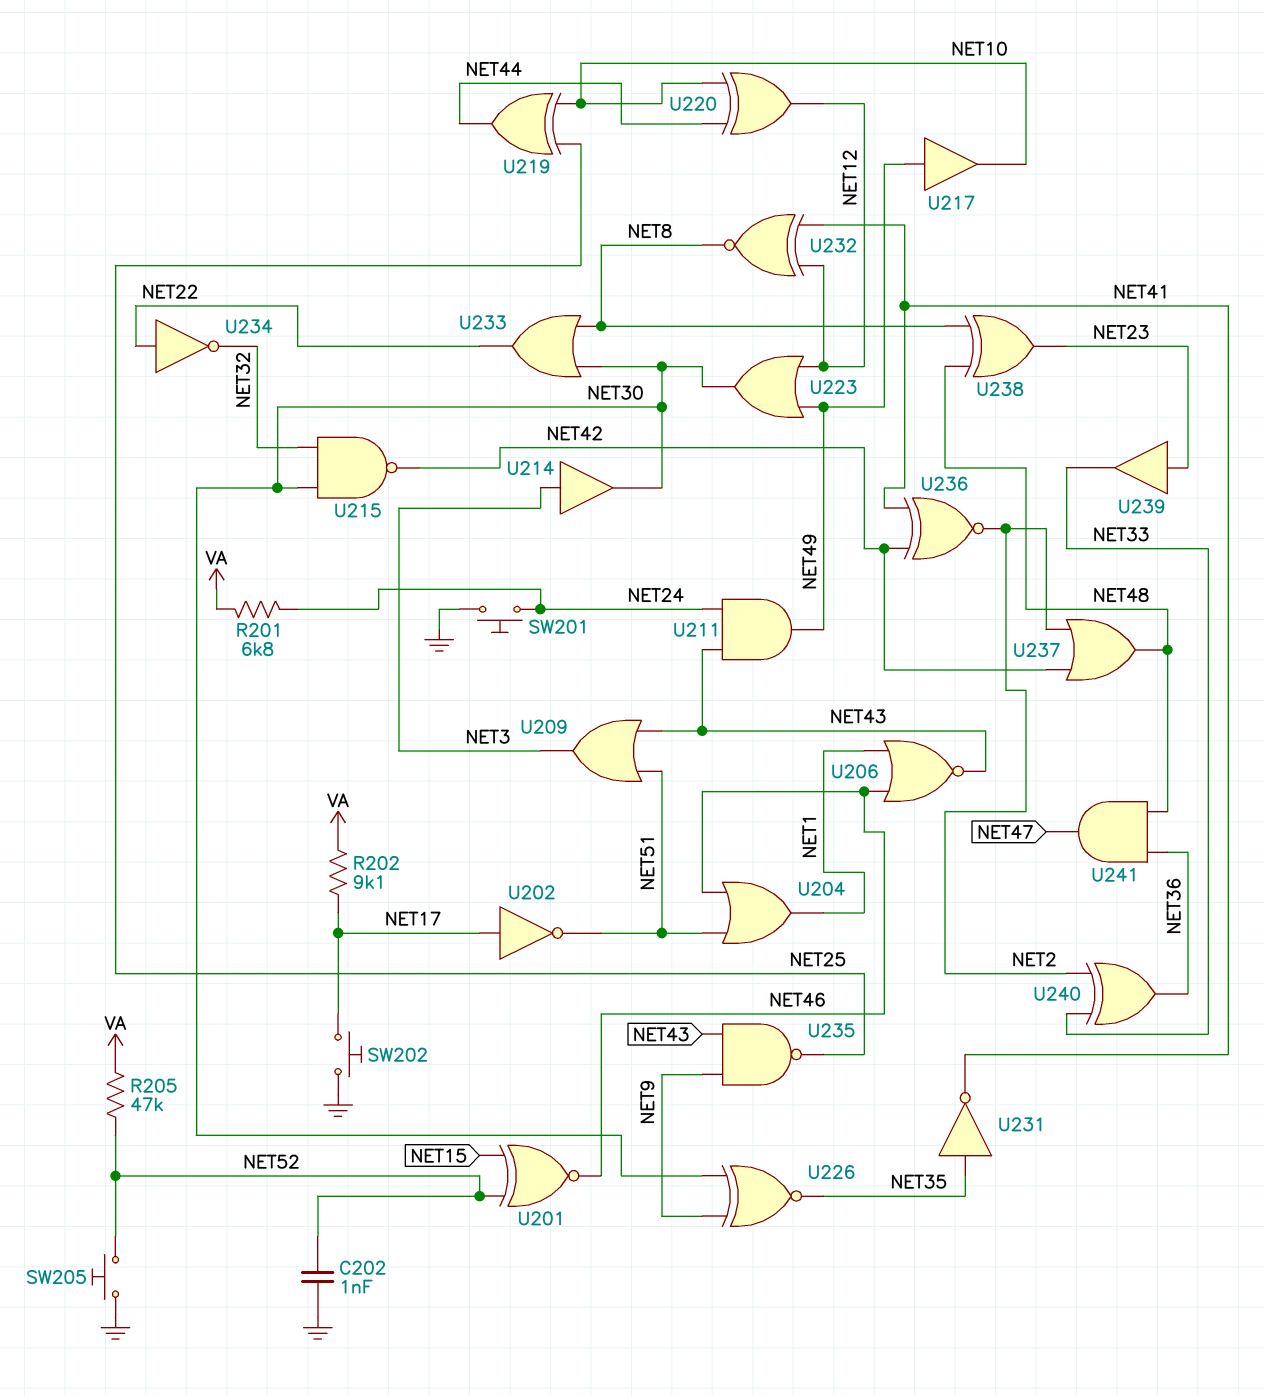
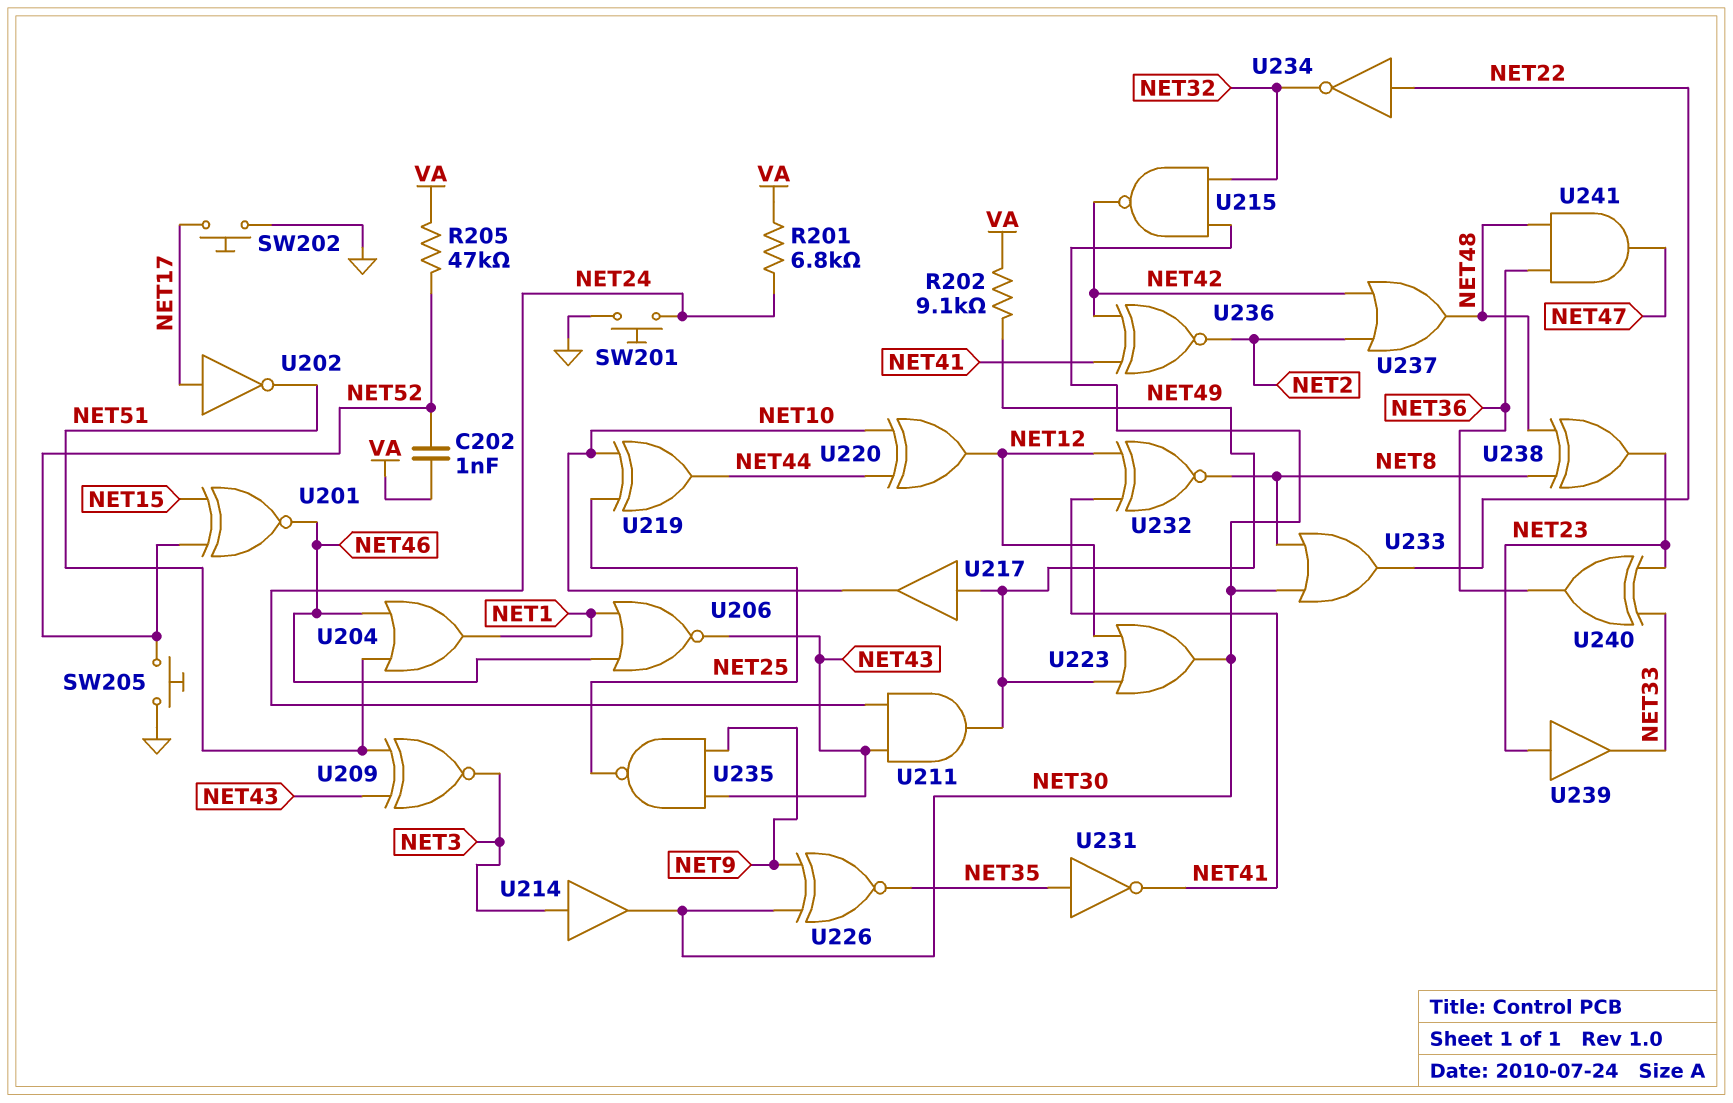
C202: 1nF (GND, NET52) -> 1nF (NET52, VA)
R202: 9.1k (NET17, VA) -> 9.1k (NET49, VA)
U209: OR (in NET43, in NET51, out NET3) -> XNOR (in NET43, in NET51, out NET3)
U240: XOR (in NET2, in NET33, out NET36) -> XOR (in NET23, in NET33, out NET36)

